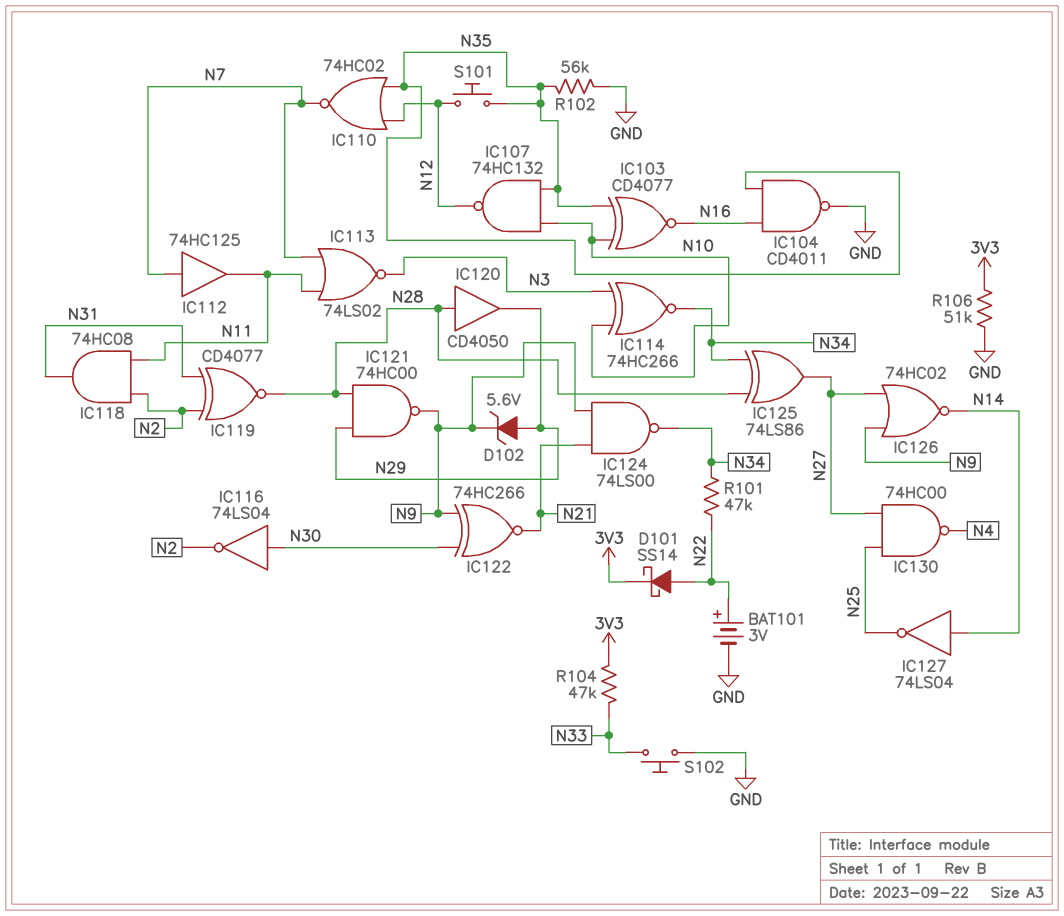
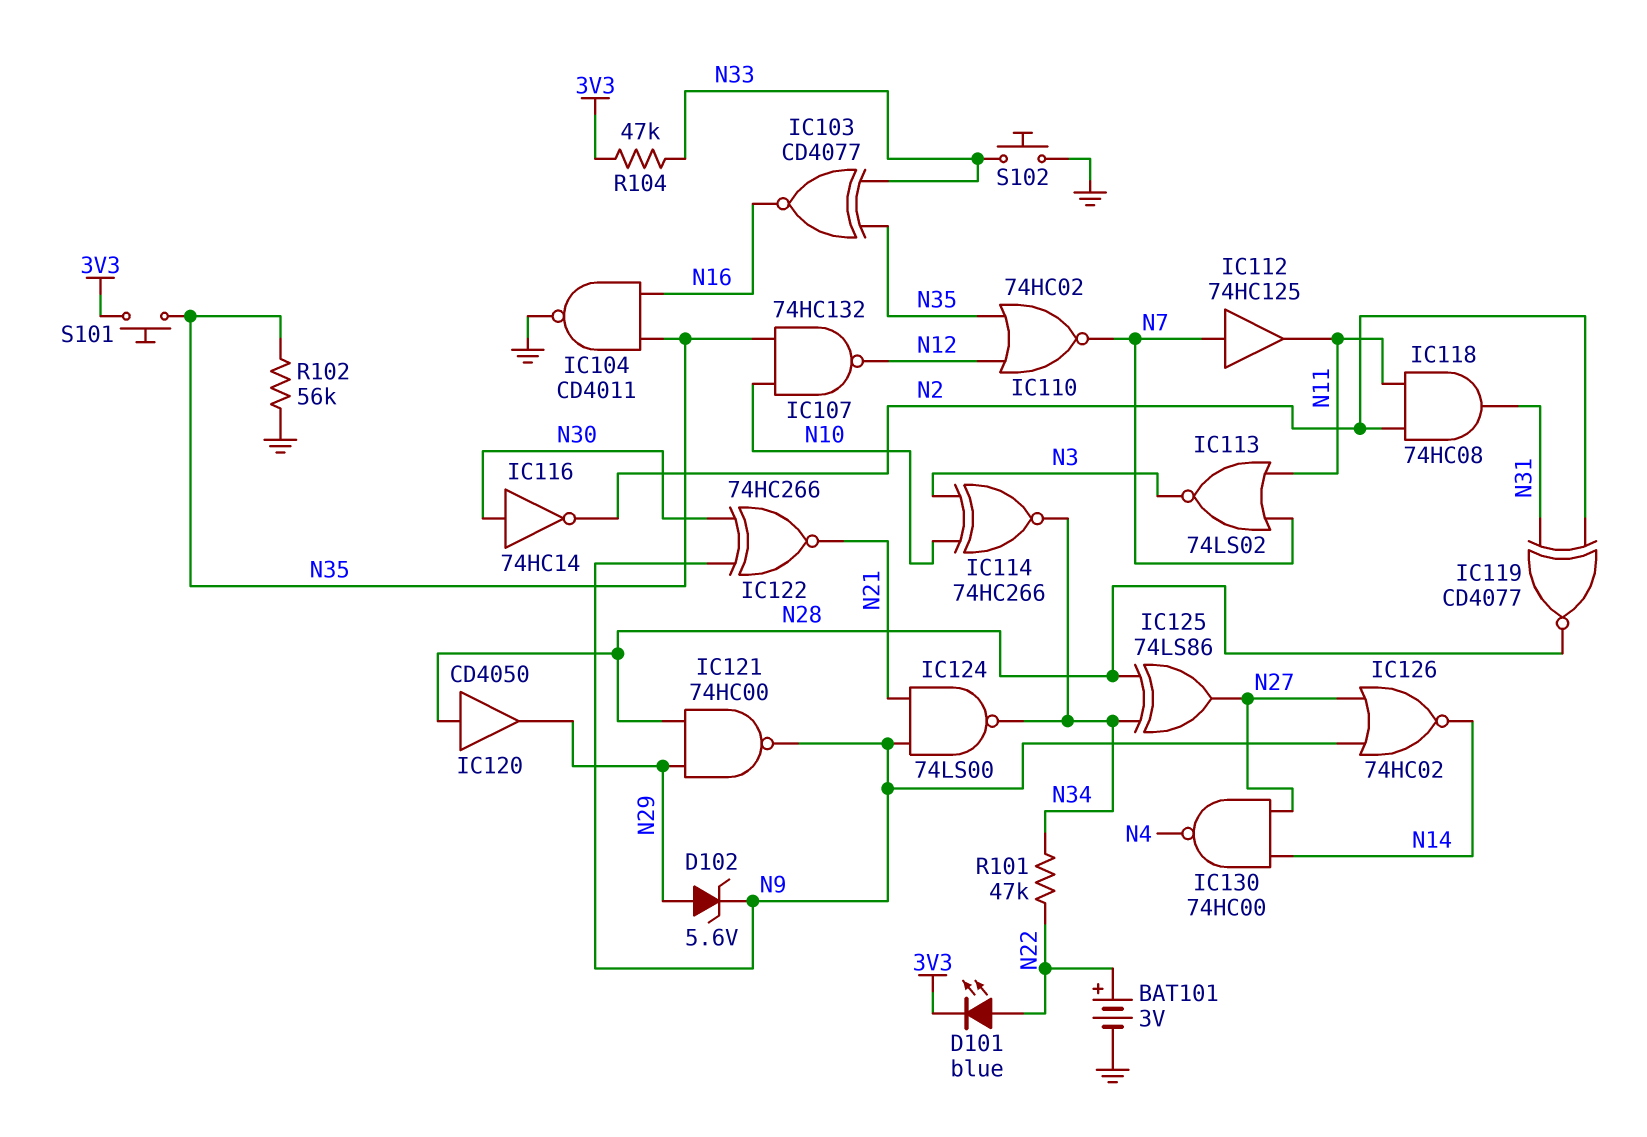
D101: schottky SS14 (A N22, K 3V3) -> LED blue (A N22, K 3V3)
IC103: XNOR CD4077 (in N10, in N35, out N16) -> XNOR CD4077 (in N33, in N35, out N16)
IC116: NOT 74LS04 (in N30, out N2) -> NOT 74HC14 (in N30, out N2)
IC127: NOT 74LS04 (in N14, out N25) -> none
IC130: NAND 74HC00 (in N25, in N27, out N4) -> NAND 74HC00 (in N14, in N27, out N4)
R106: 51k (3V3, GND) -> none
S101: button (N12, N35) -> button (3V3, N35)

